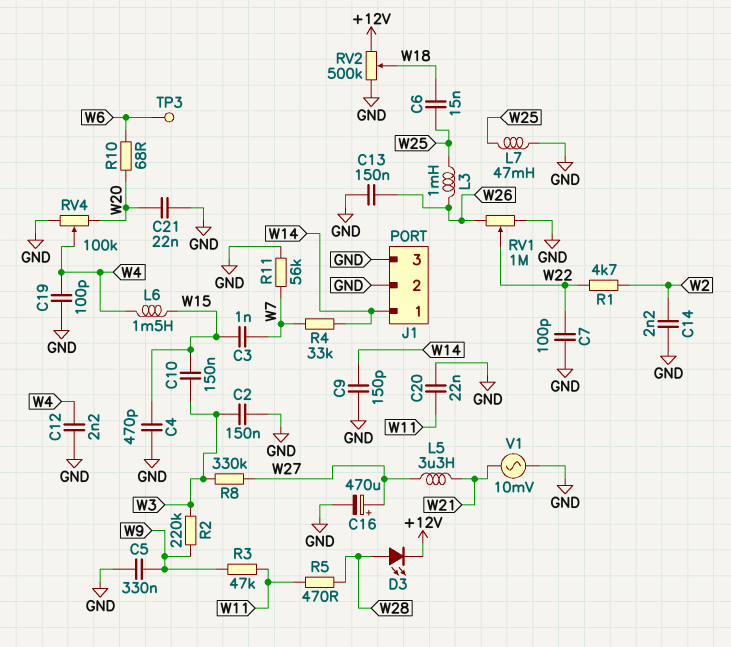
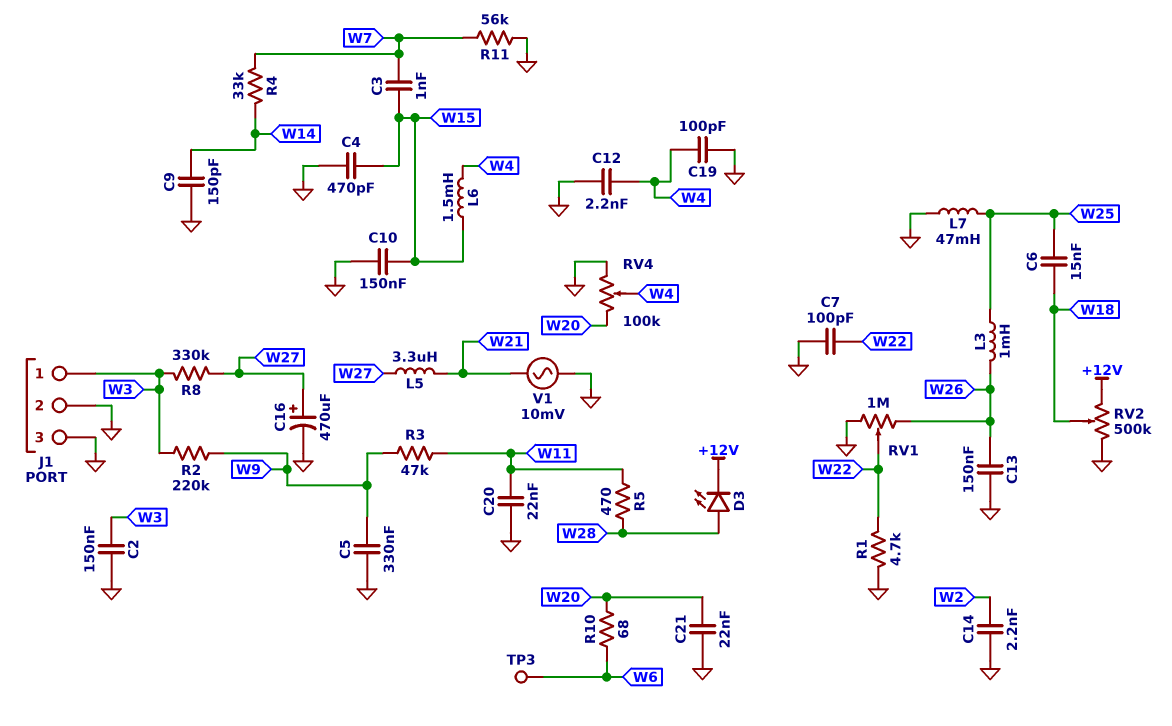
C10: 150nF (W3, W15) -> 150nF (GND, W15)
J1 pin 1: W14 -> W3
R1: 4.7k (W2, W22) -> 4.7k (GND, W22)

